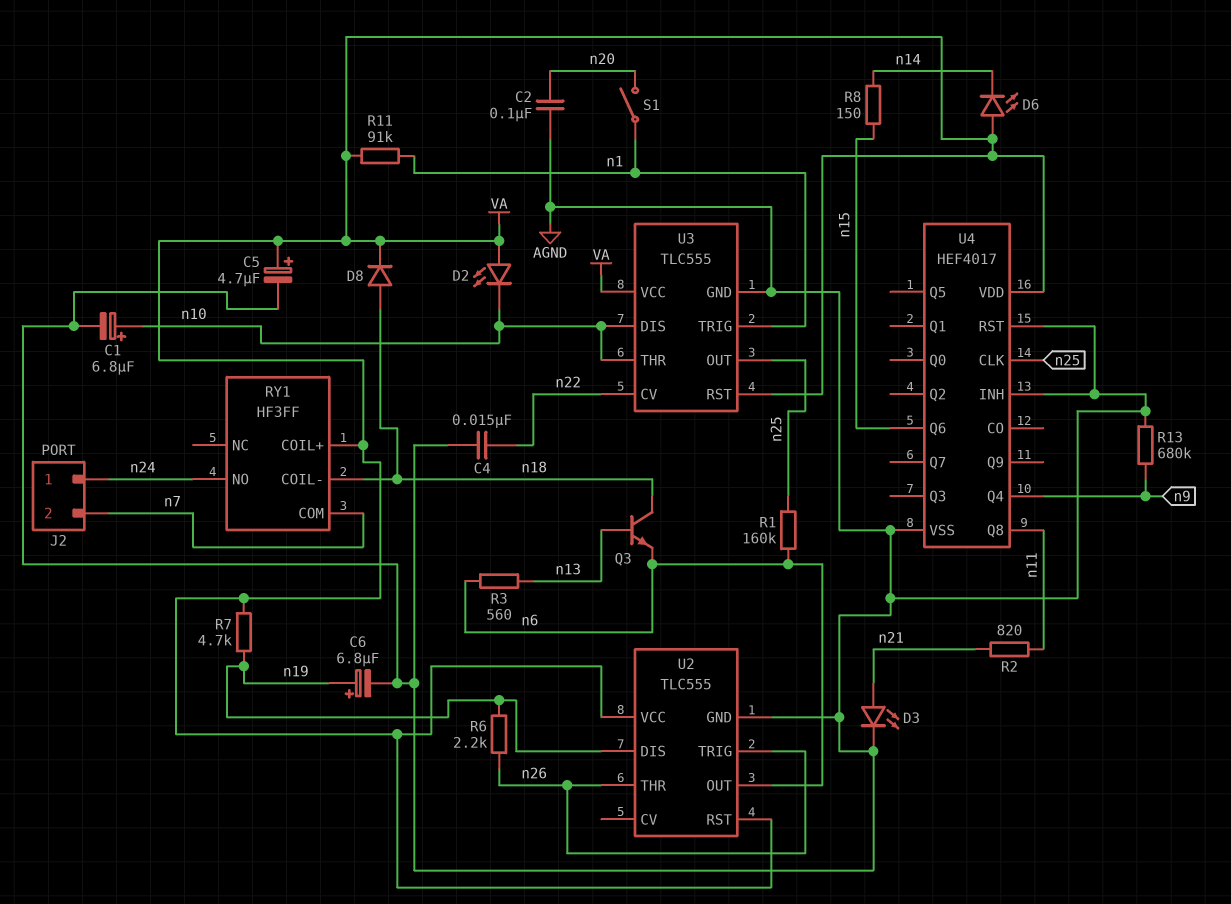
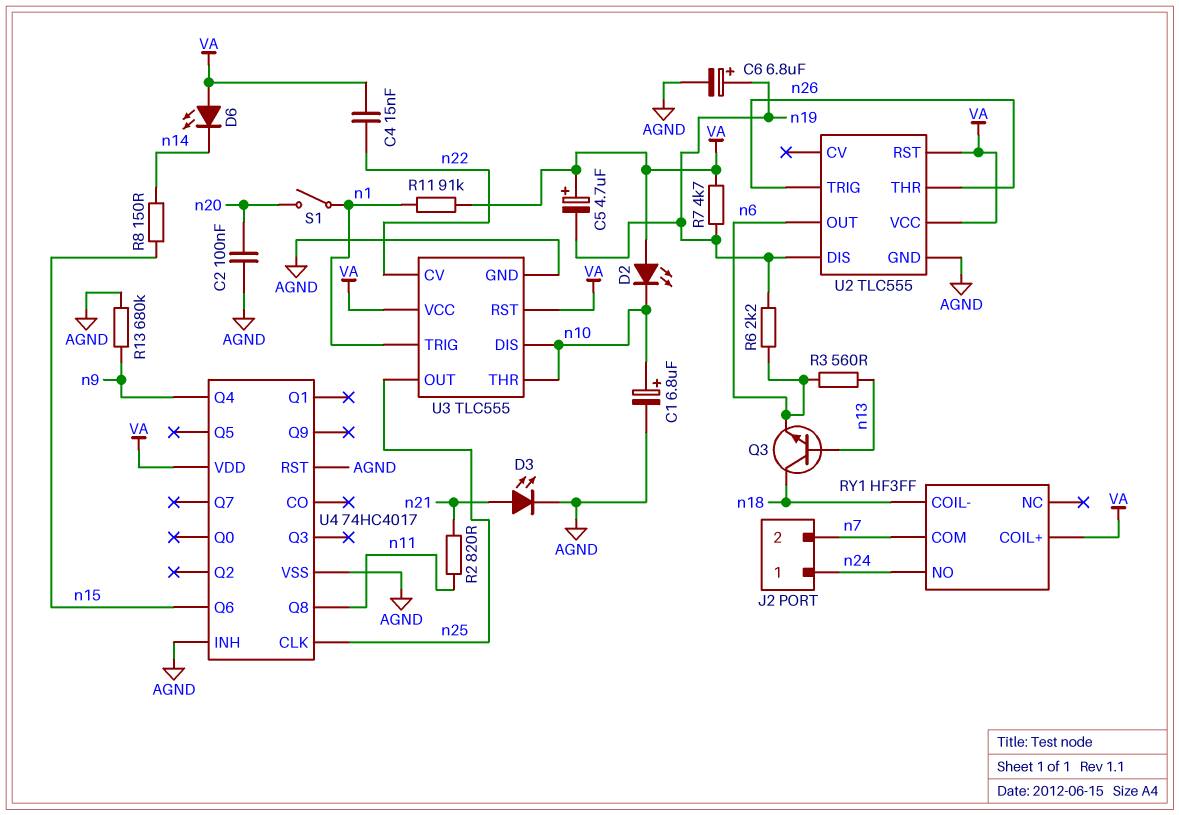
C4: 15nF (AGND, n22) -> 15nF (VA, n22)
C5: 4.7uF (plus VA, minus AGND) -> 4.7uF (plus VA, minus n19)
D8: diode (A n18, K VA) -> none
R1: 160k (n6, n25) -> none
R6: 2.2k (n19, n26) -> 2.2k (n6, n19)
U4: HEF4017 -> 74HC4017

